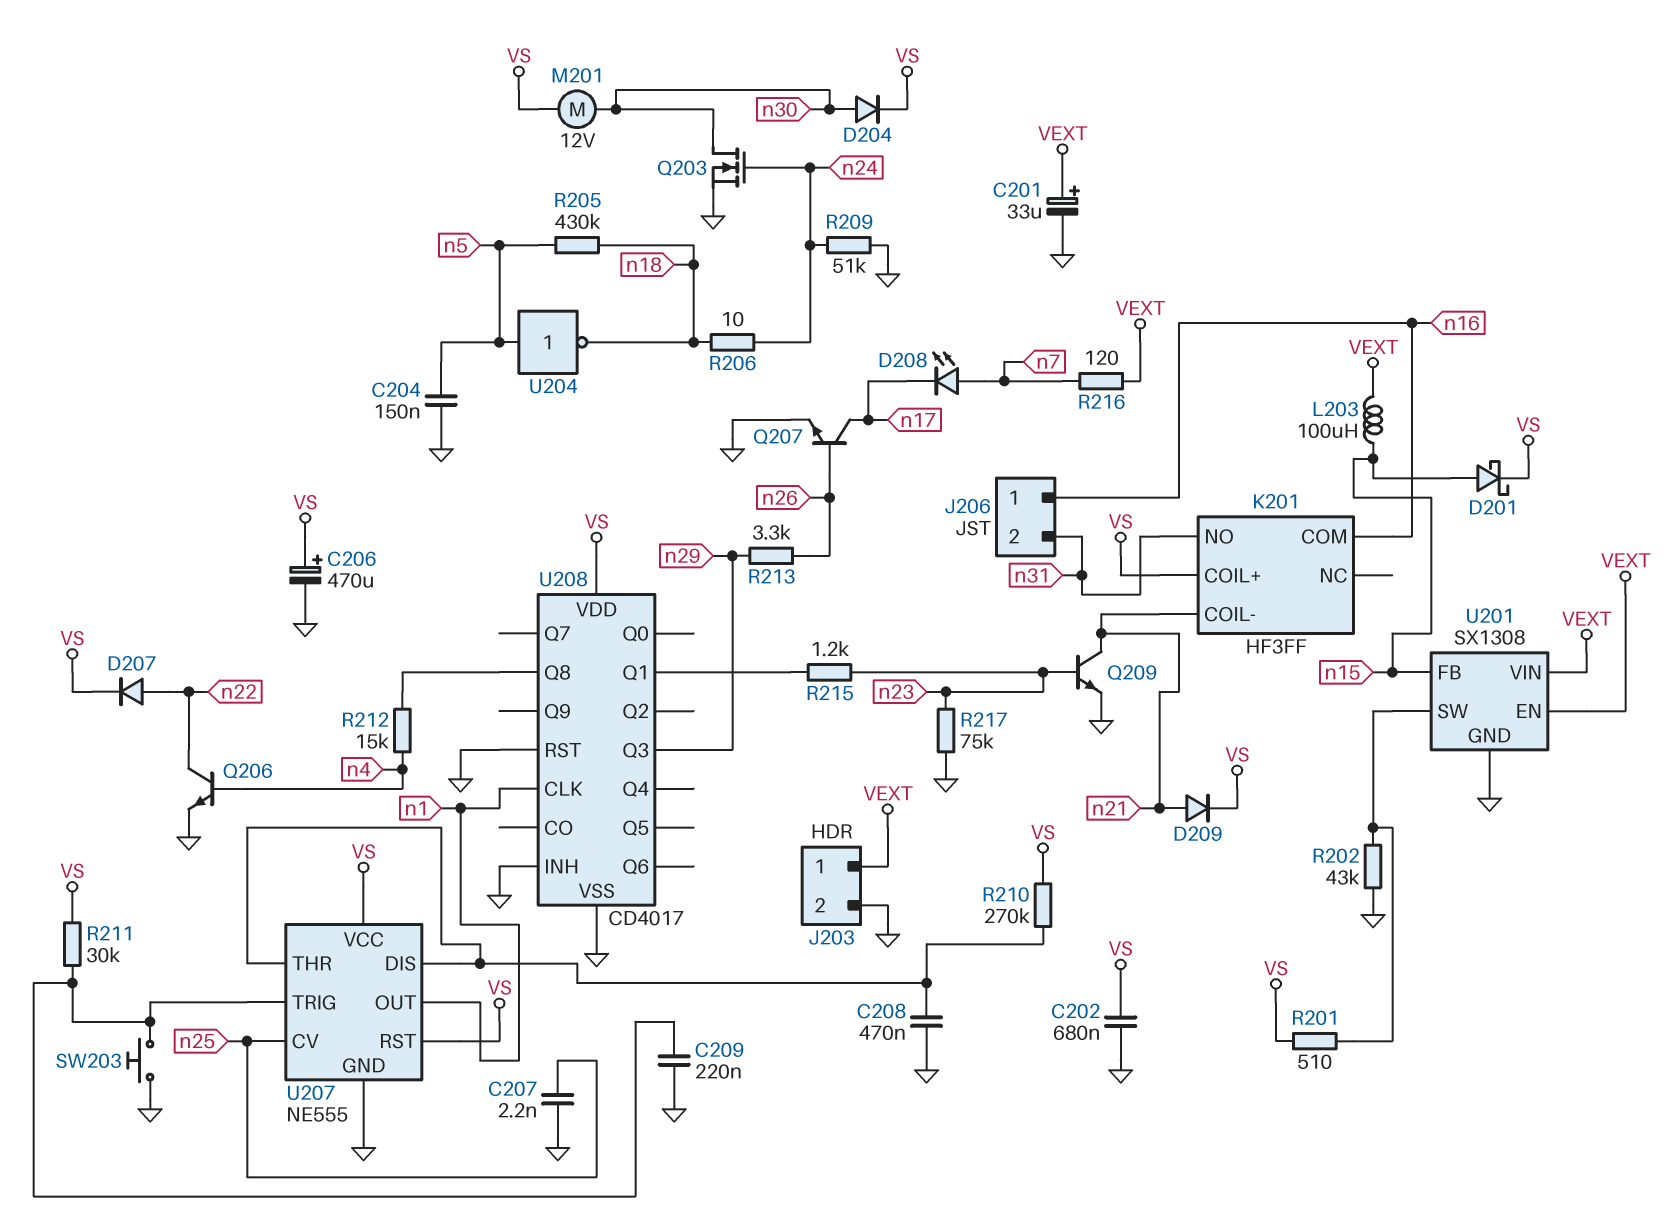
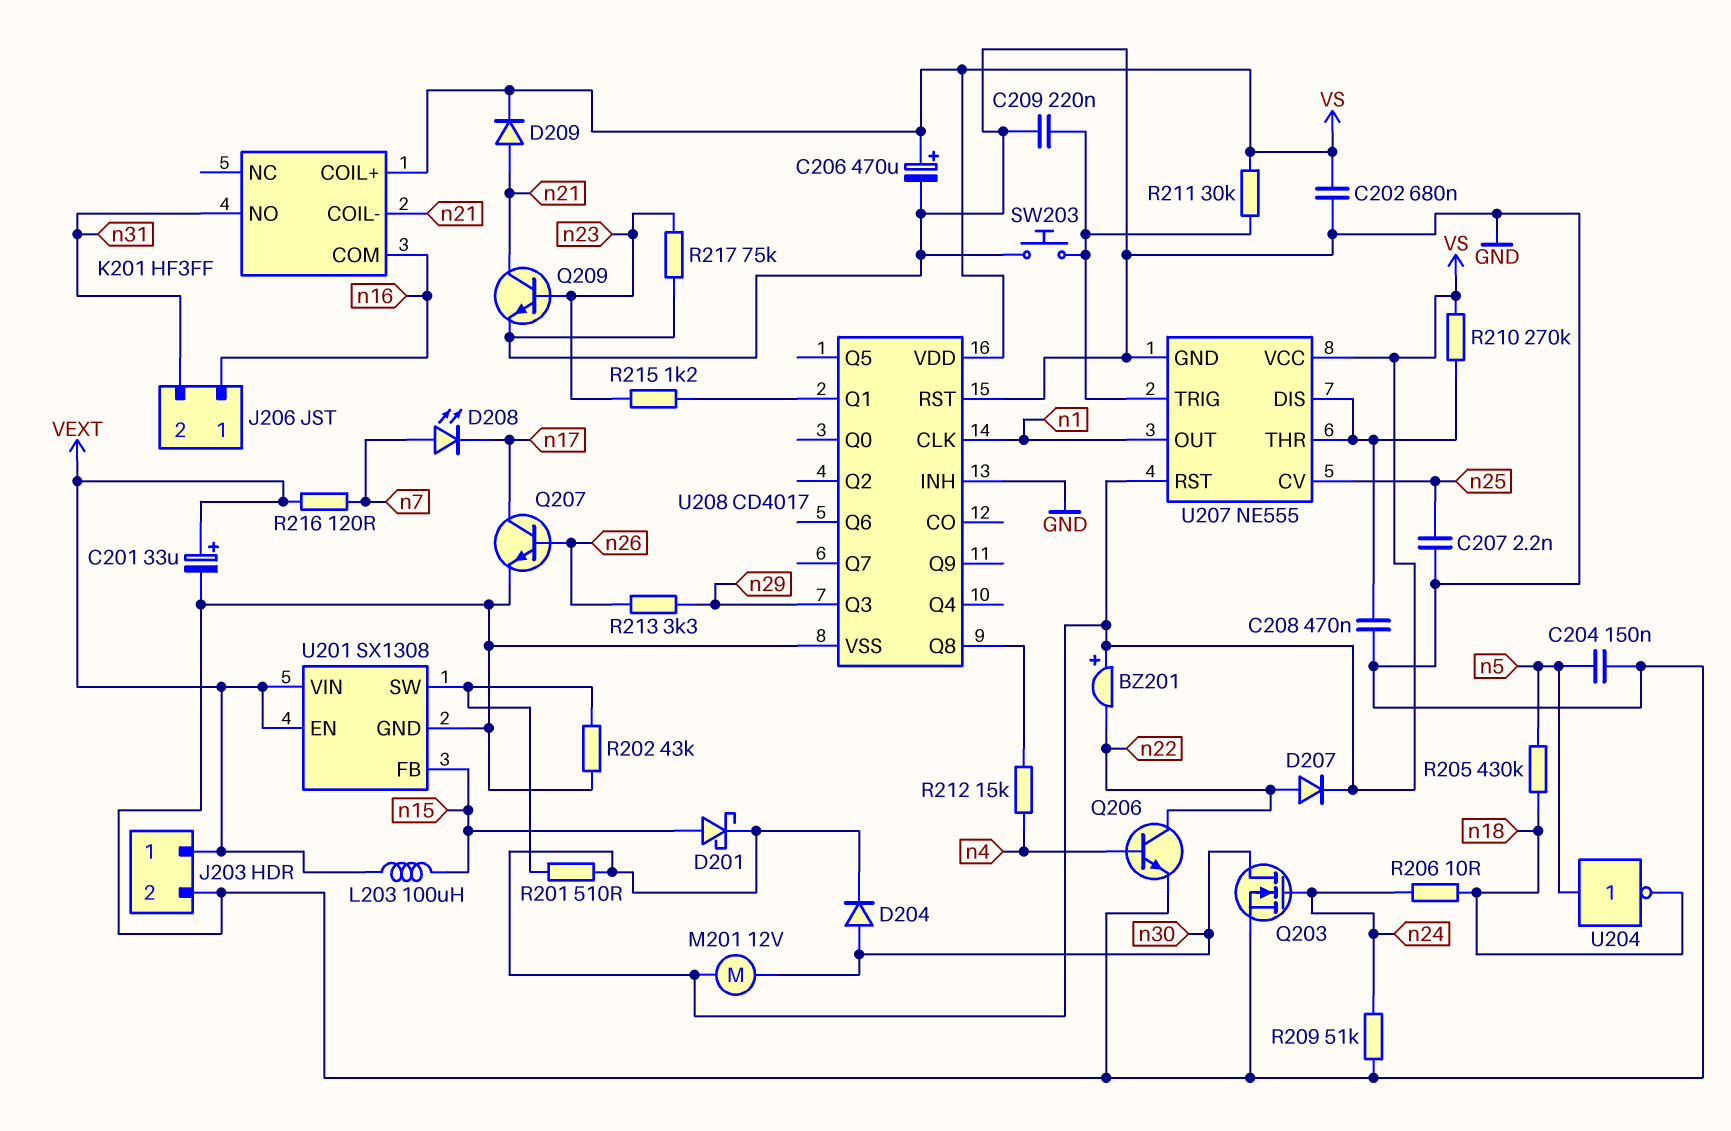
BZ201: none -> buzzer (plus VS, minus n22)

